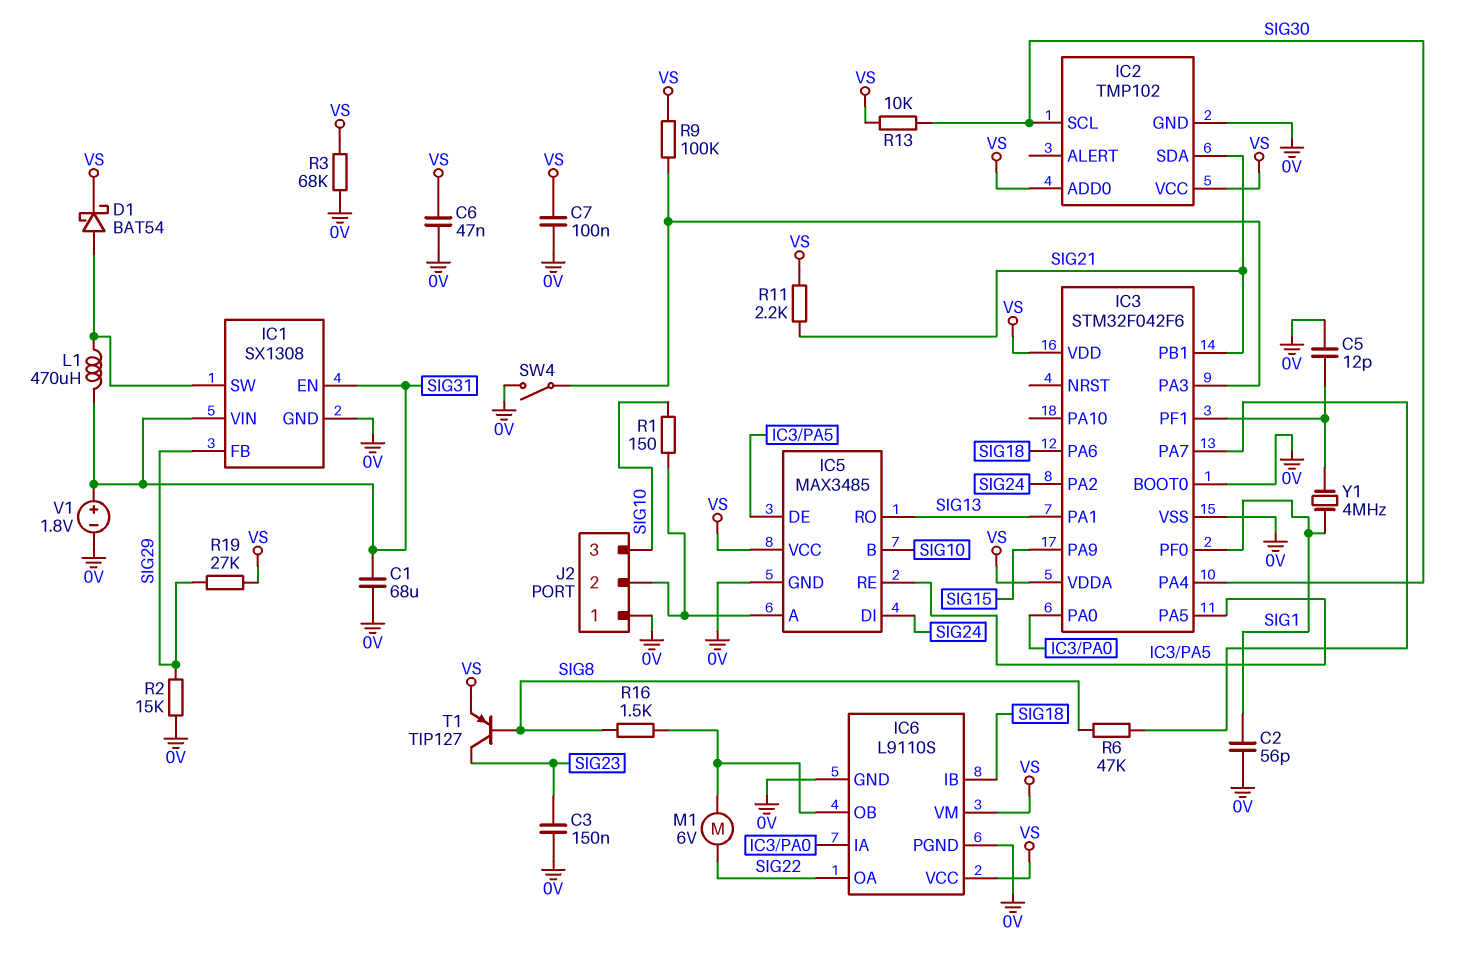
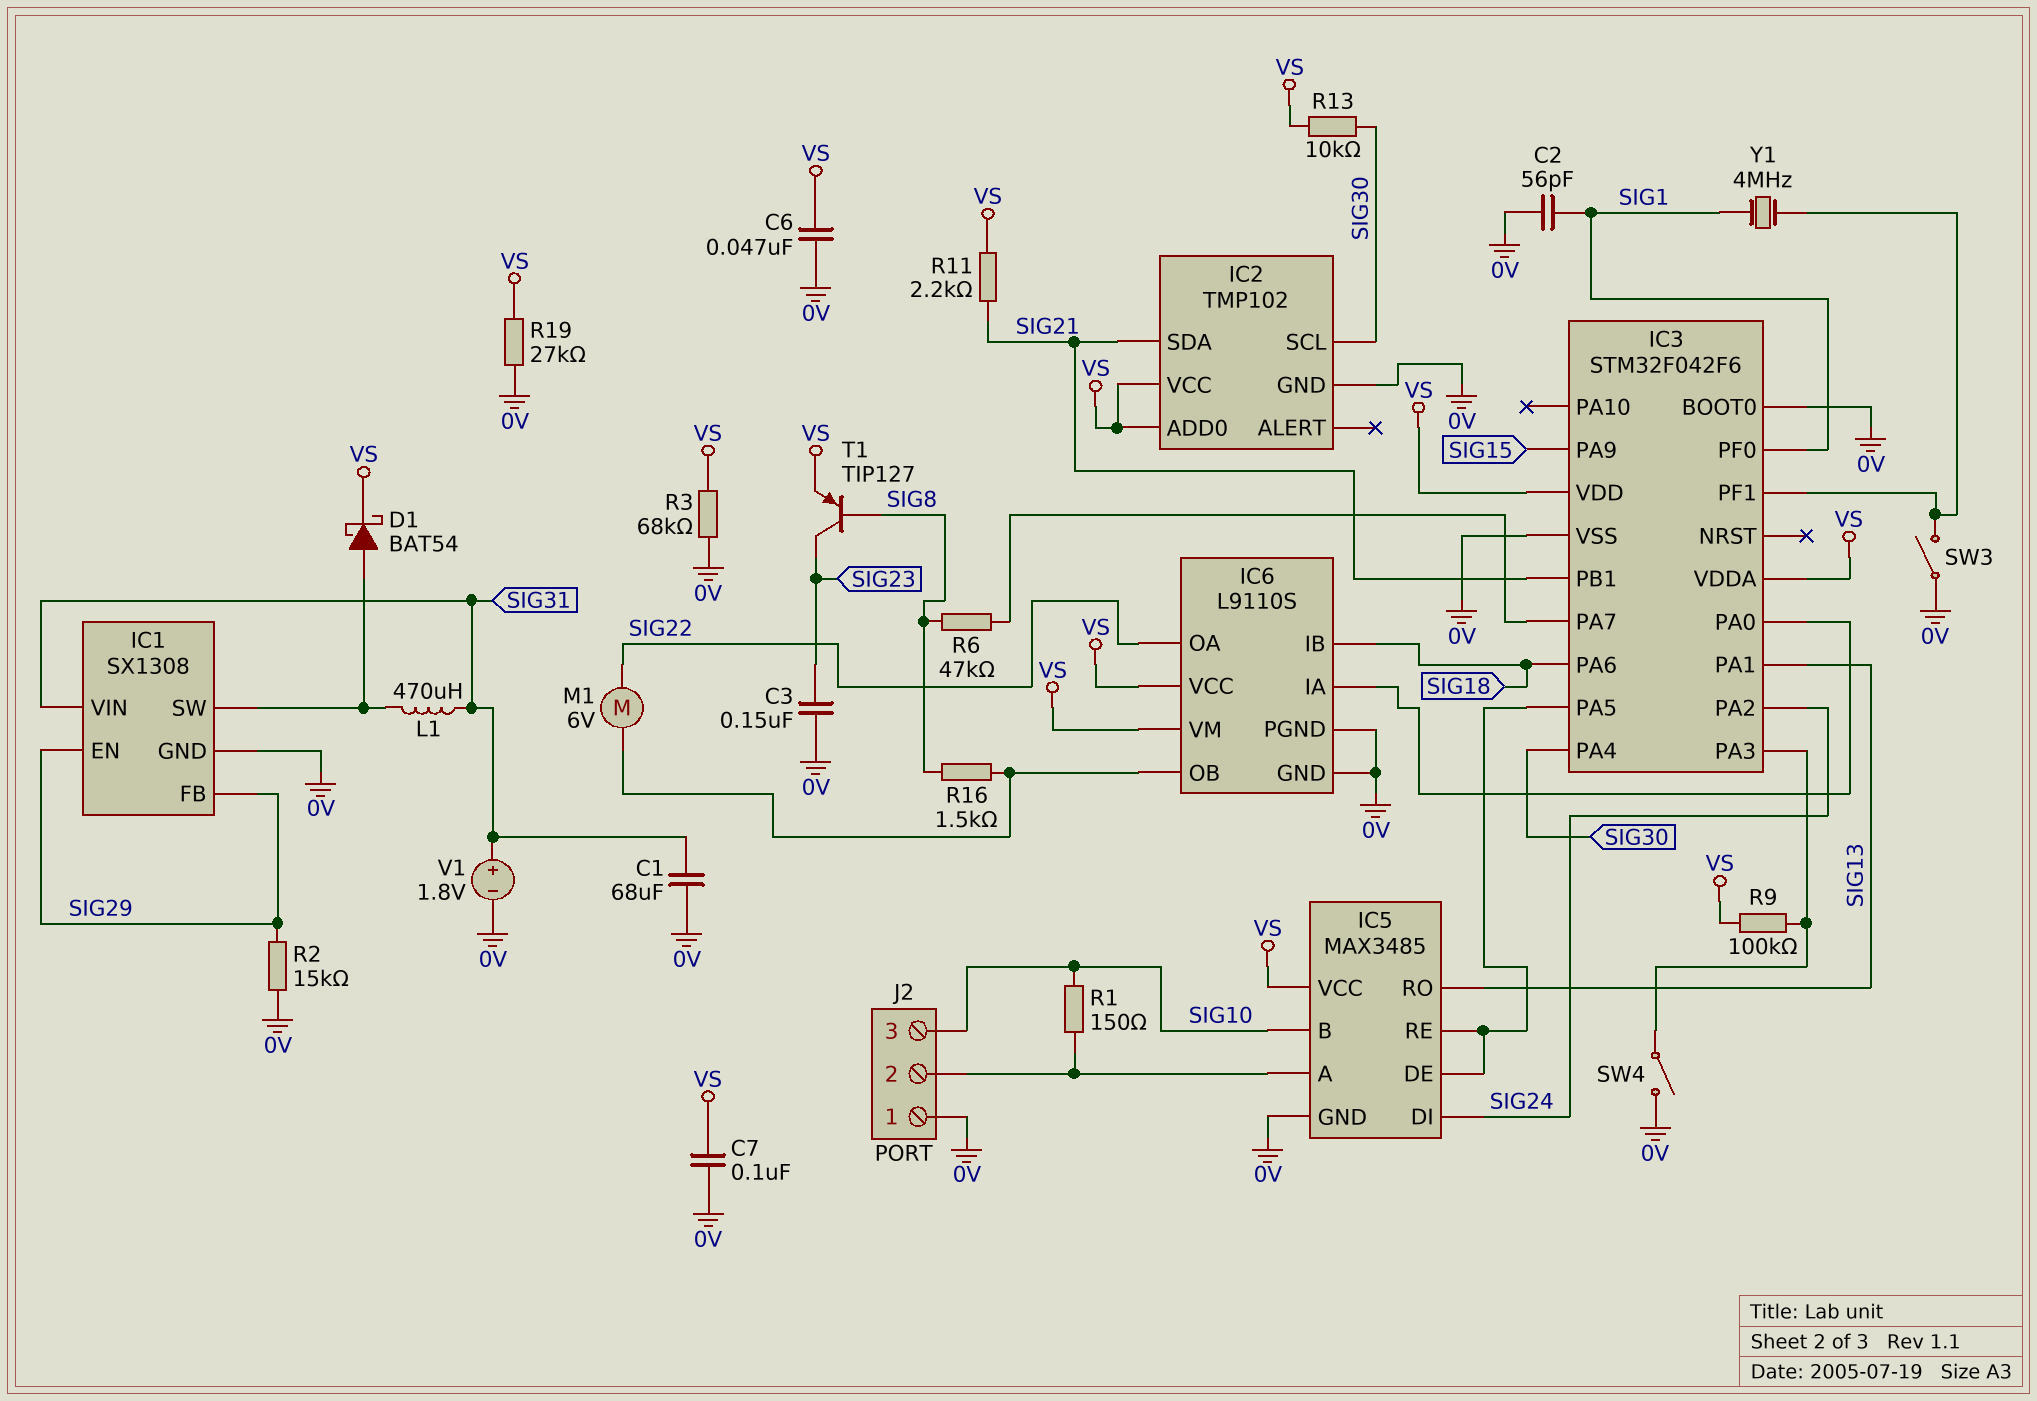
C5: 12pF (0V, IC3/PF1) -> none
IC1 pin EN: SIG31 -> SIG29
R19: 27k (SIG29, VS) -> 27k (0V, VS)
SW3: none -> switch (0V, IC3/PF1)

